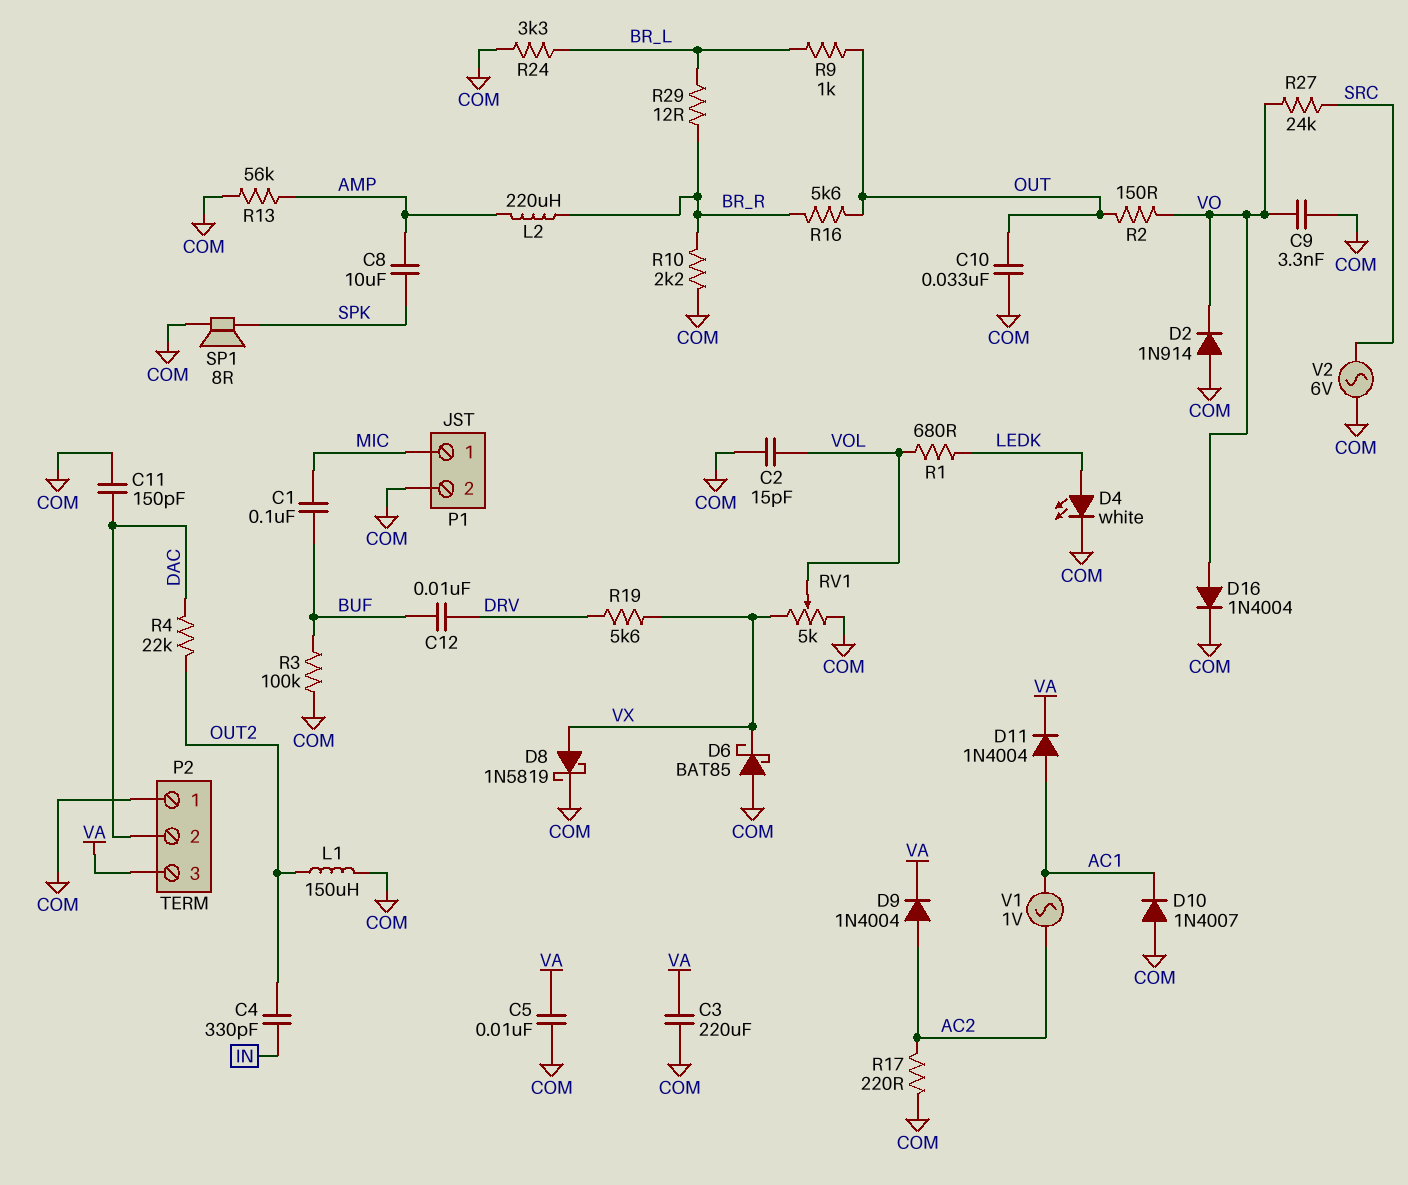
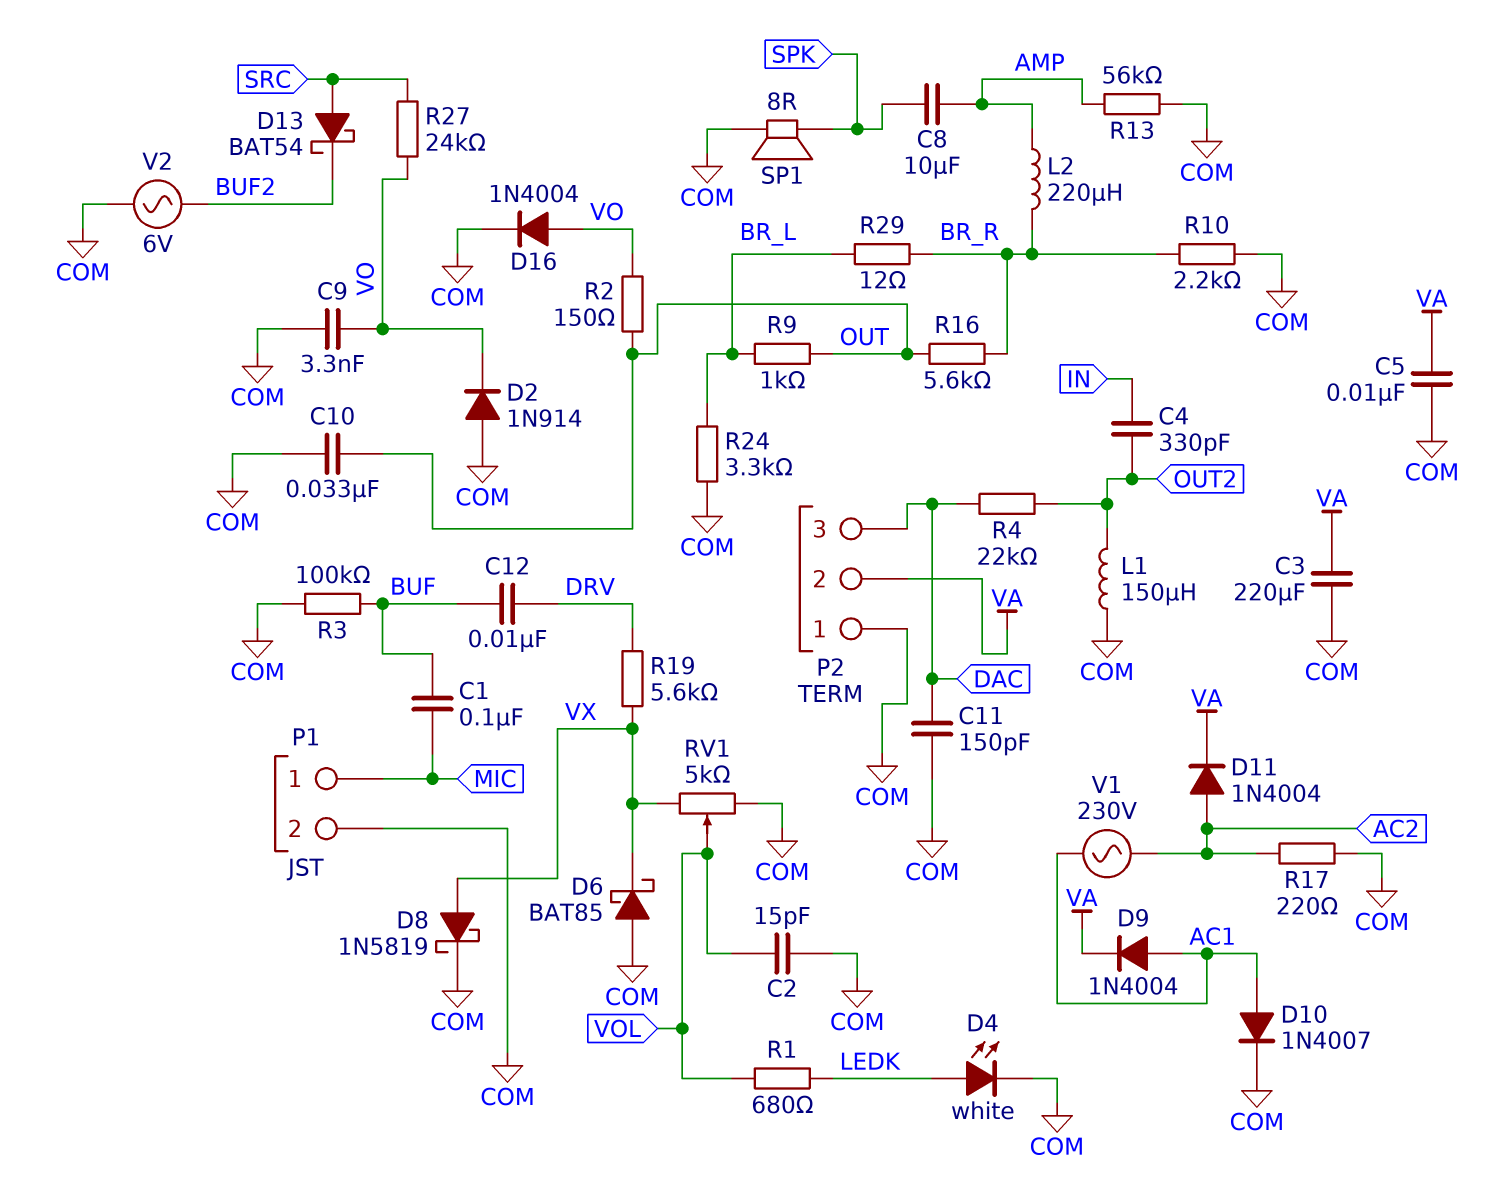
D9: diode 1N4004 (A AC2, K VA) -> diode 1N4004 (A AC1, K VA)
D10: diode 1N4007 (A COM, K AC1) -> diode 1N4007 (A AC1, K COM)
D11: diode 1N4004 (A AC1, K VA) -> diode 1N4004 (A AC2, K VA)
D13: none -> schottky BAT54 (A SRC, K BUF2)
P2 pin 2: DAC -> VA
P2 pin 3: VA -> DAC
V1: AC 1V (AC1, AC2) -> AC 230V (AC1, AC2)
V2: AC 6V (COM, SRC) -> AC 6V (BUF2, COM)

